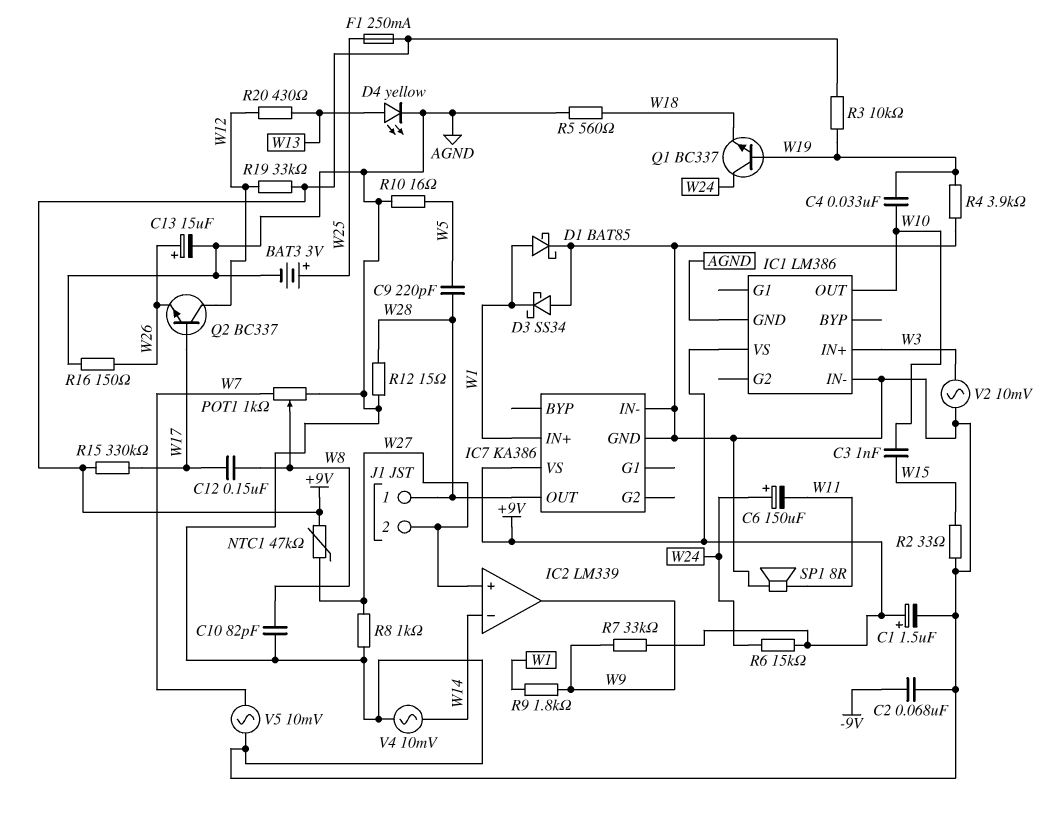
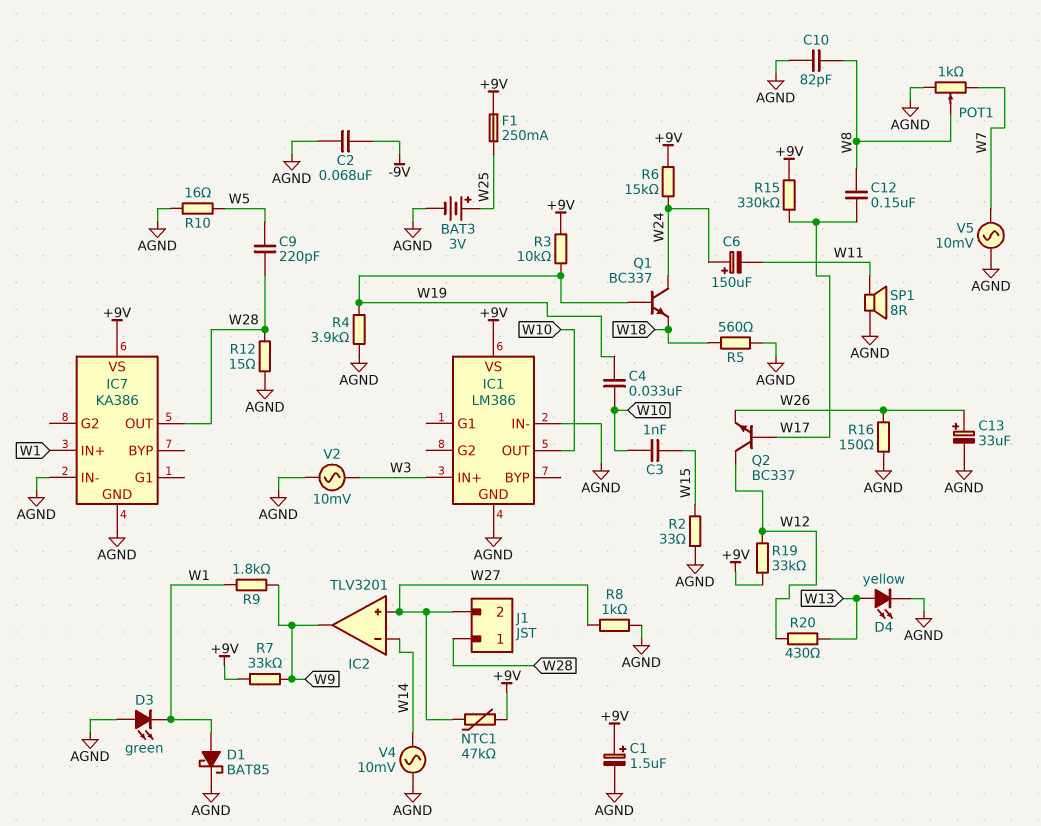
C13: 15uF (plus W26, minus AGND) -> 33uF (plus W26, minus AGND)
D3: schottky SS34 (A AGND, K W1) -> LED green (A AGND, K W1)
IC2: LM339 -> TLV3201

